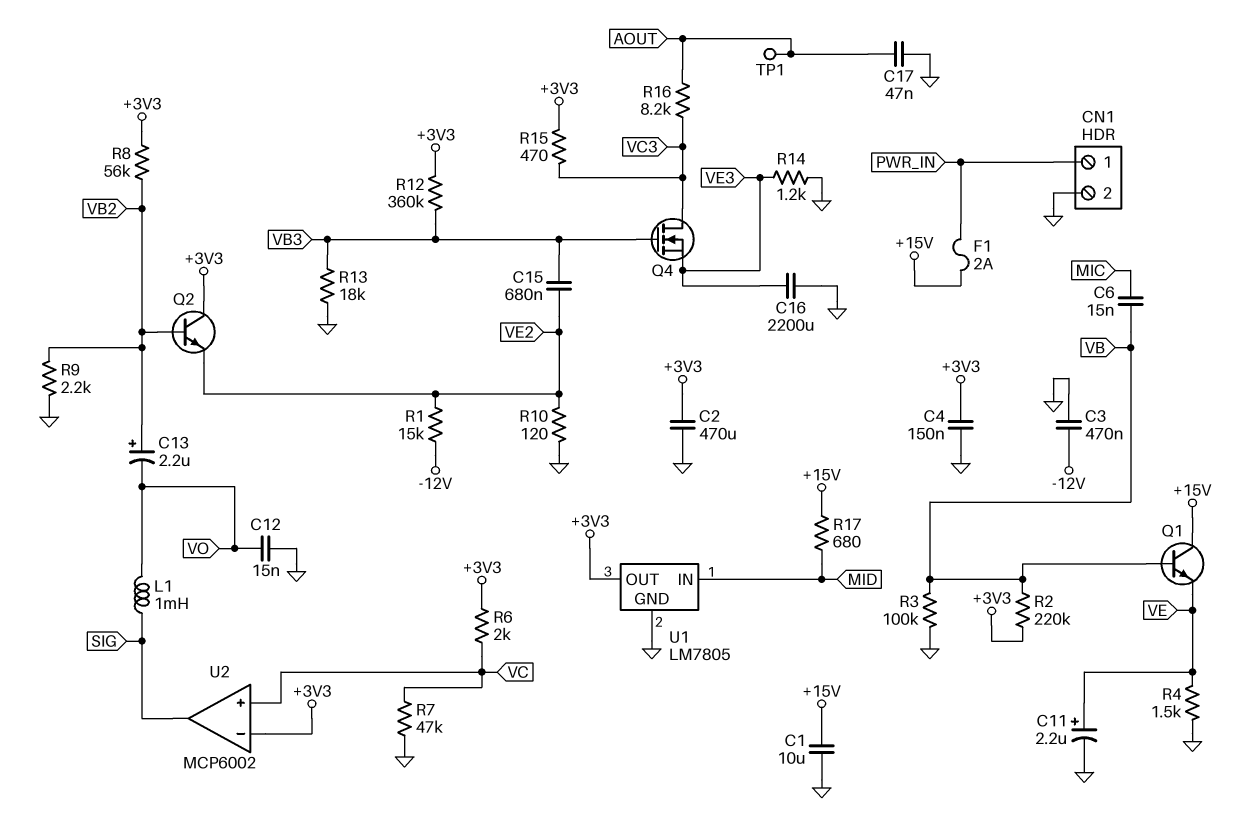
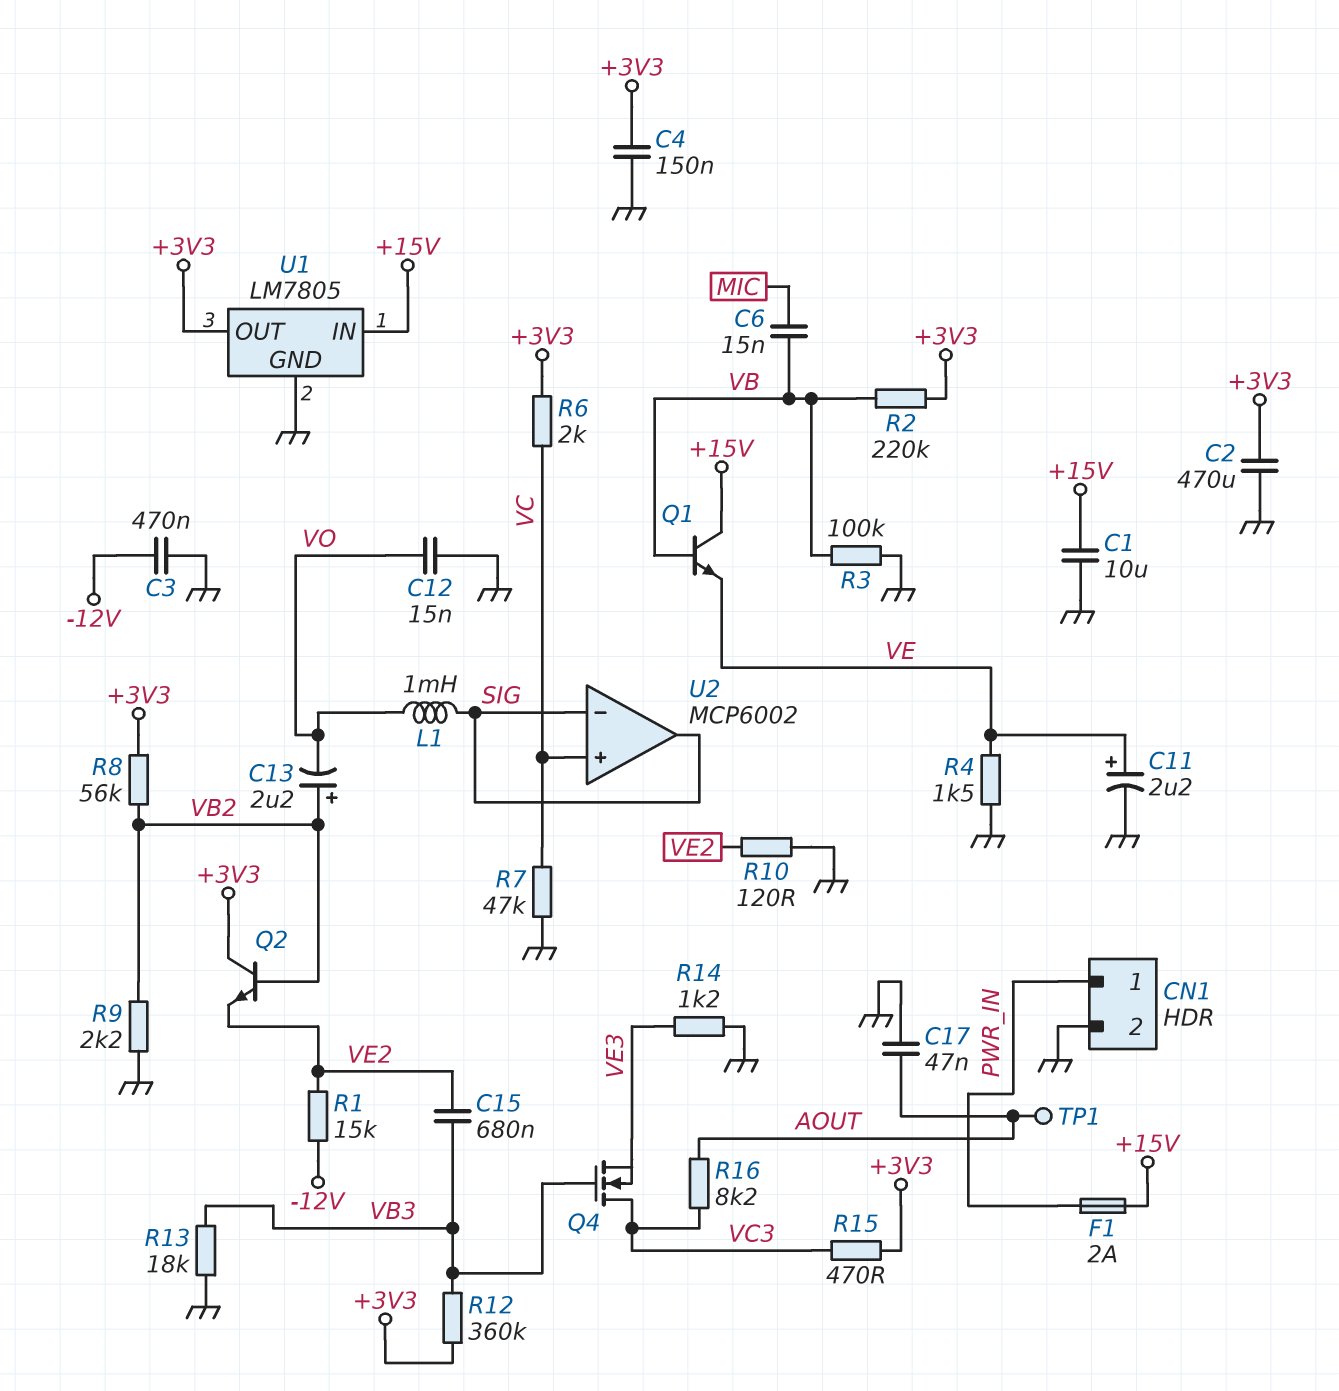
C16: 2200uF (GND, VE3) -> none
R17: 680 (+15V, MID) -> none
U1 pin IN: MID -> +15V
U2 pin in-: +3V3 -> SIG

